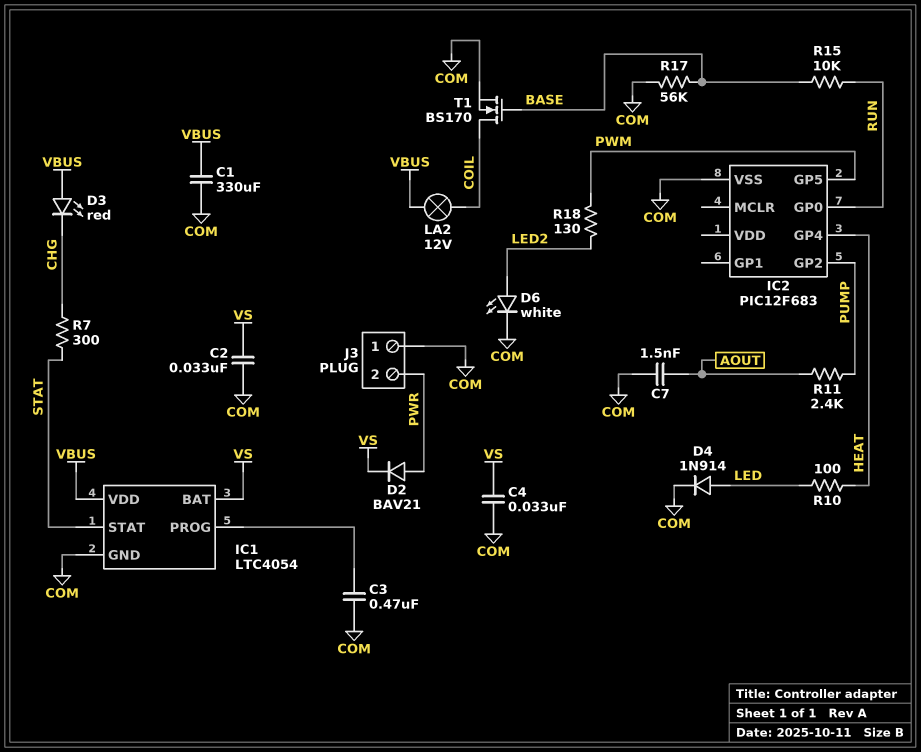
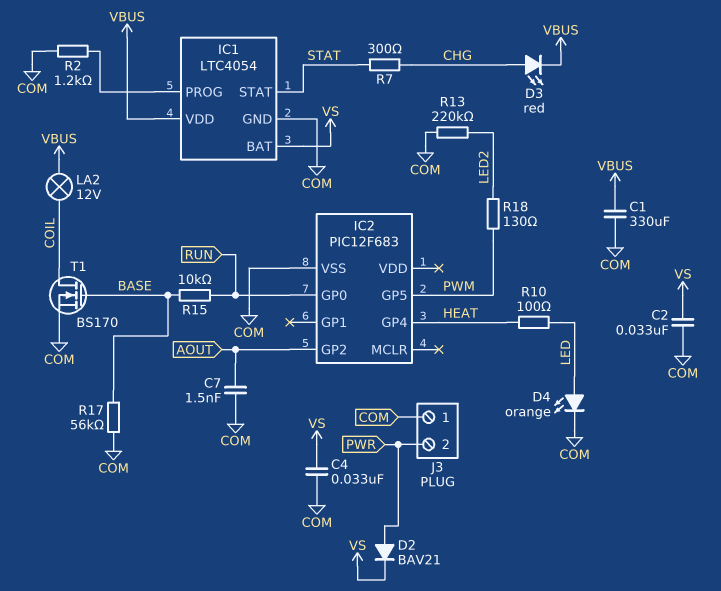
C3: 470nF (COM, IC1/PROG) -> none
D3: LED red (A VBUS, K CHG) -> LED red (A CHG, K VBUS)
D4: diode 1N914 (A LED, K COM) -> LED orange (A LED, K COM)
D6: LED white (A LED2, K COM) -> none
IC2 pin GP2: PUMP -> AOUT
R2: none -> 1.2k (COM, IC1/PROG)
R11: 2.4k (AOUT, PUMP) -> none
R13: none -> 220k (COM, LED2)

